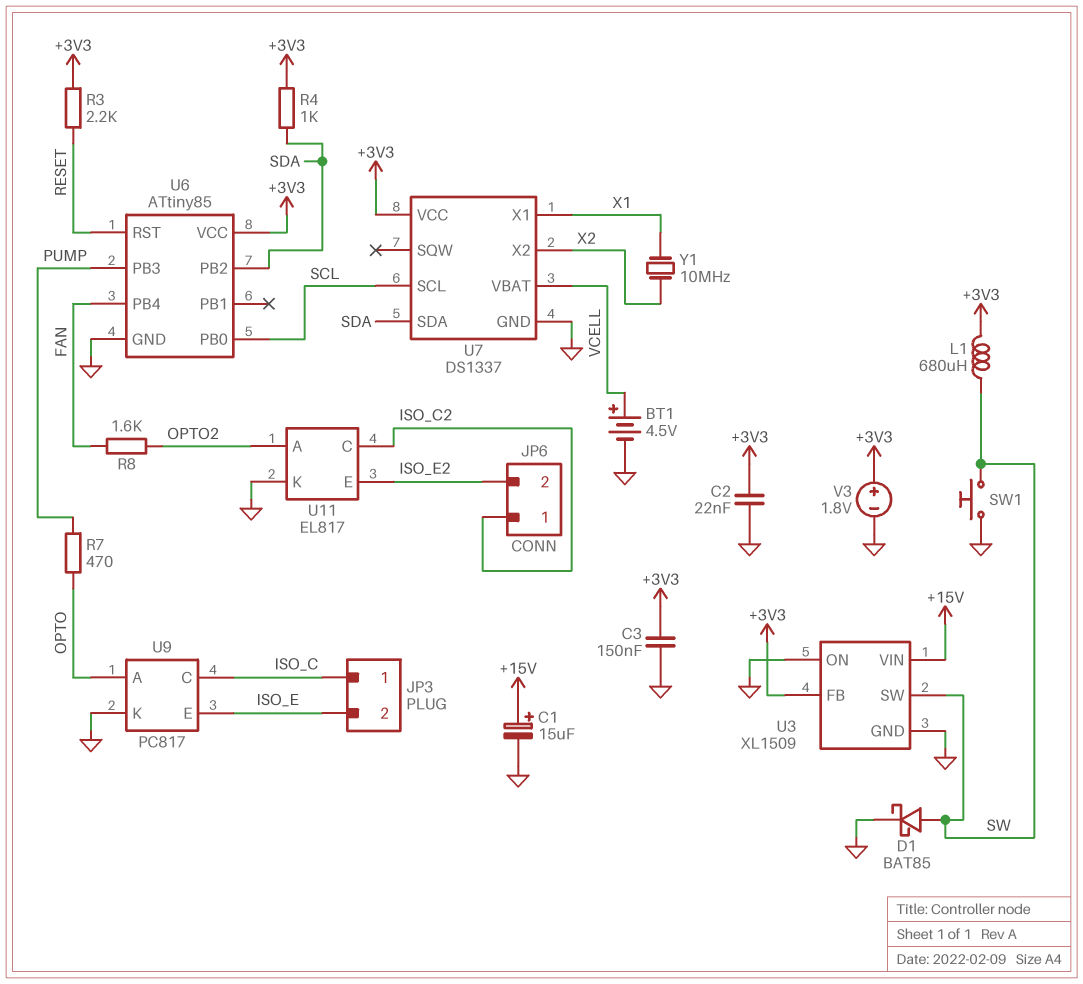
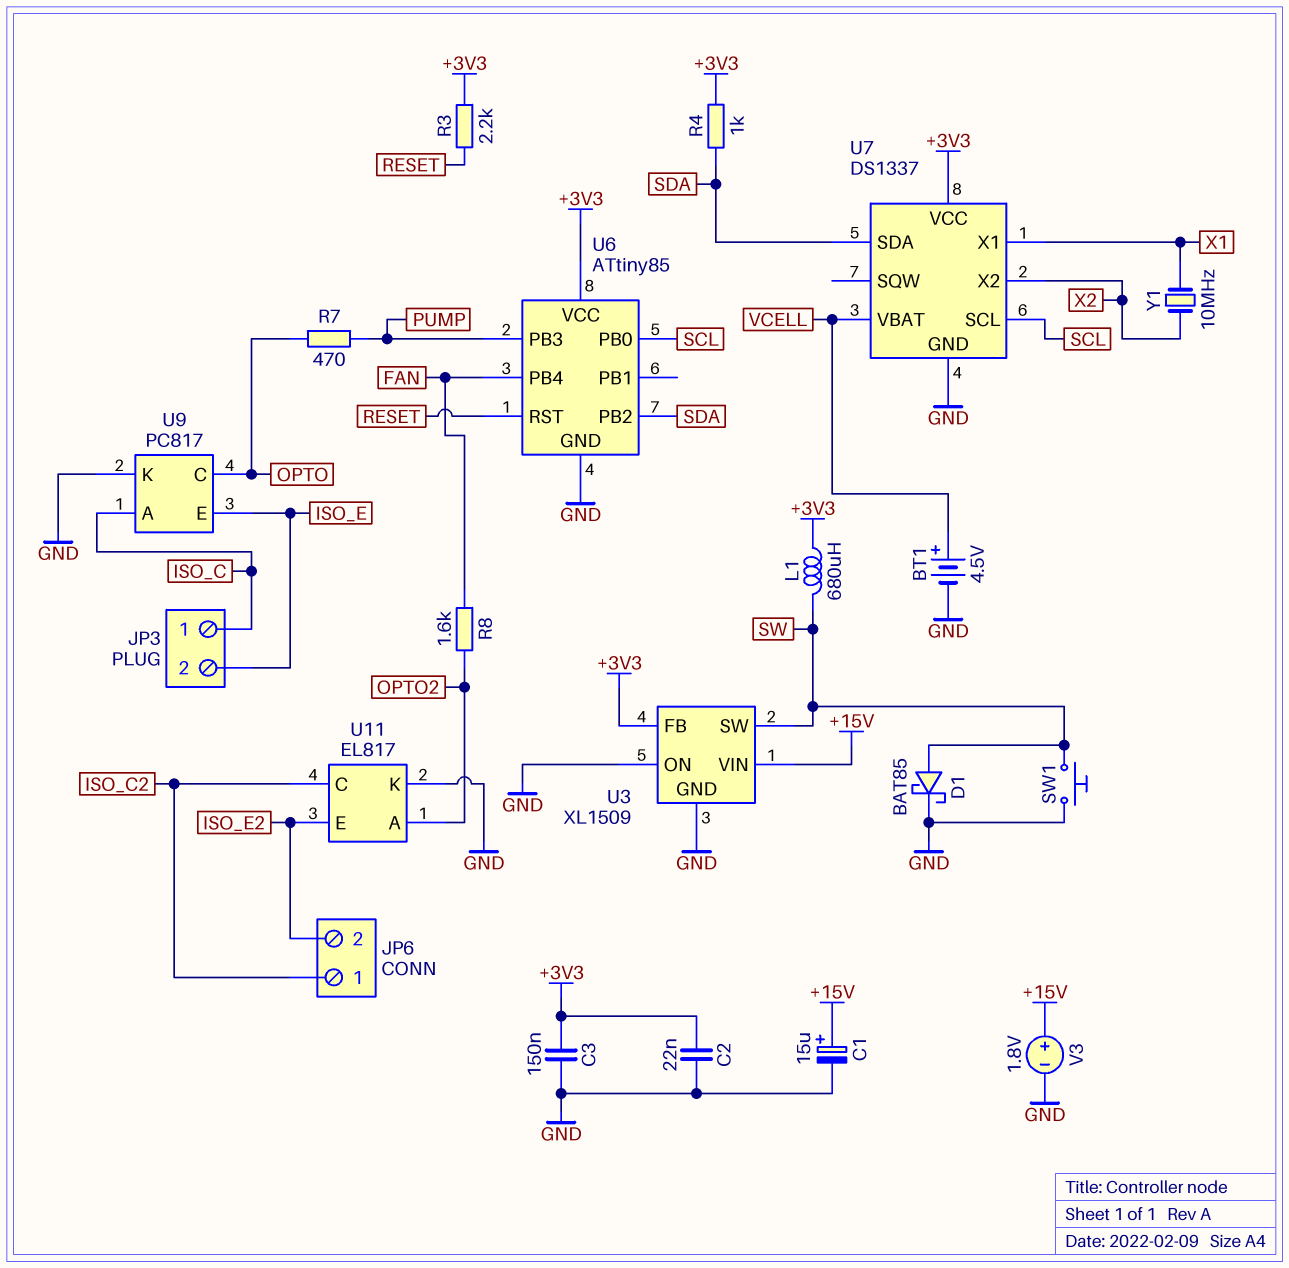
U9 pin A: OPTO -> ISO_C
U9 pin C: ISO_C -> OPTO
V3: 1.8V (plus +3V3, minus GND) -> 1.8V (plus +15V, minus GND)

